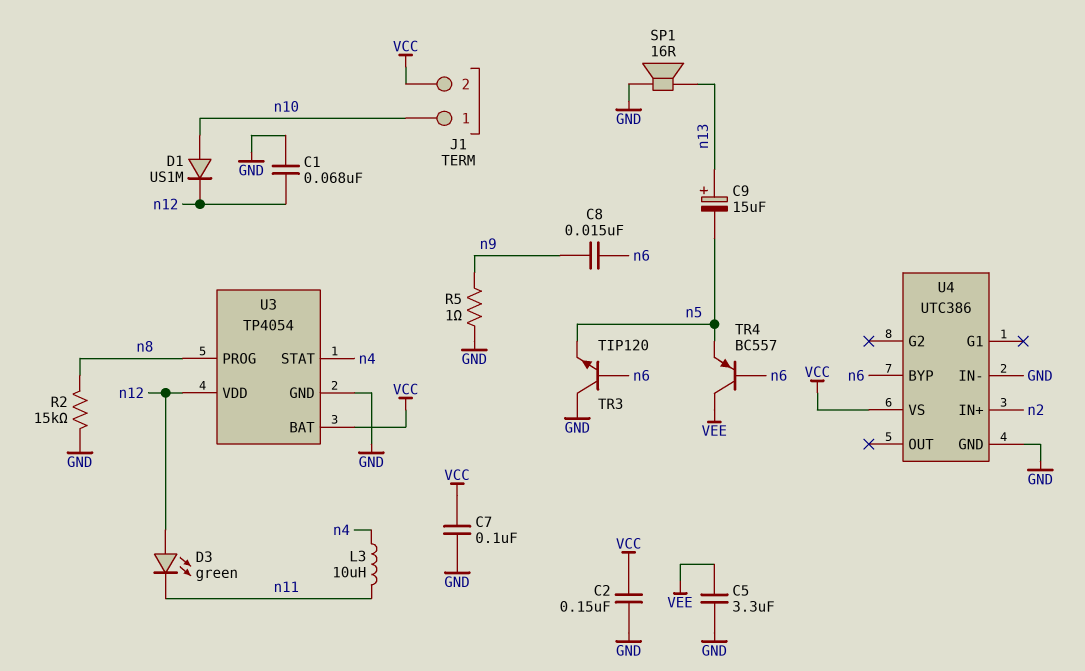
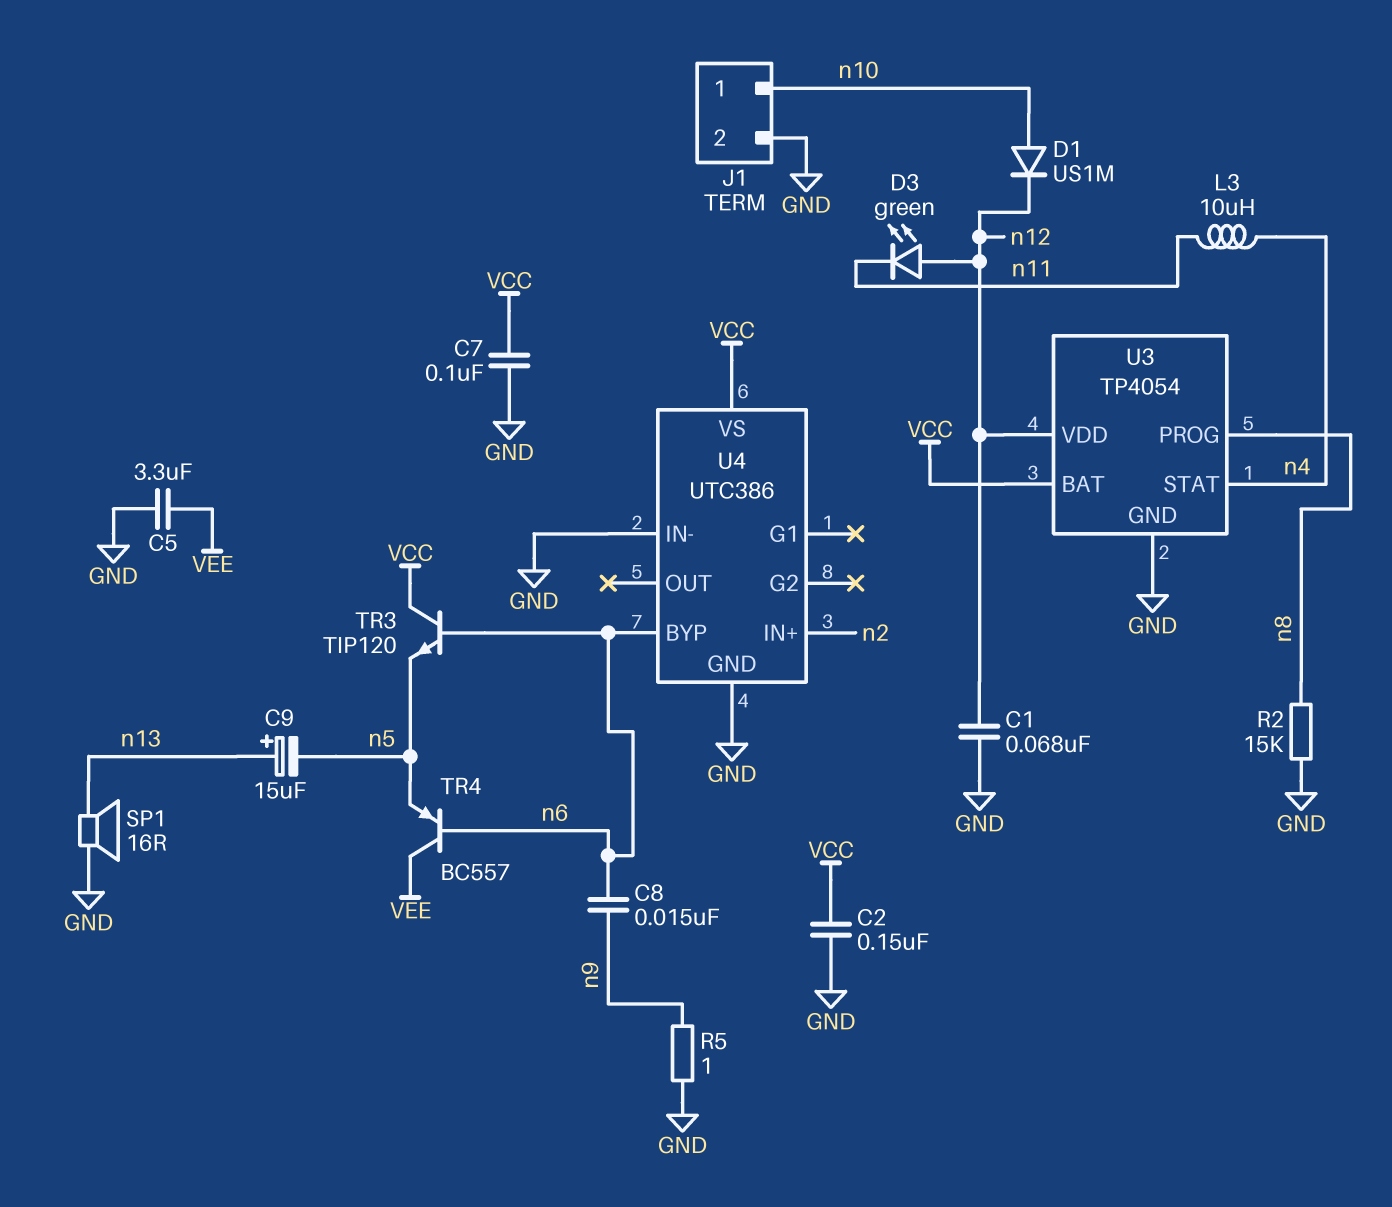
J1 pin 2: VCC -> GND
TR3: NPN TIP120 (B n6, C GND, E n5) -> NPN TIP120 (B n6, C VCC, E n5)

